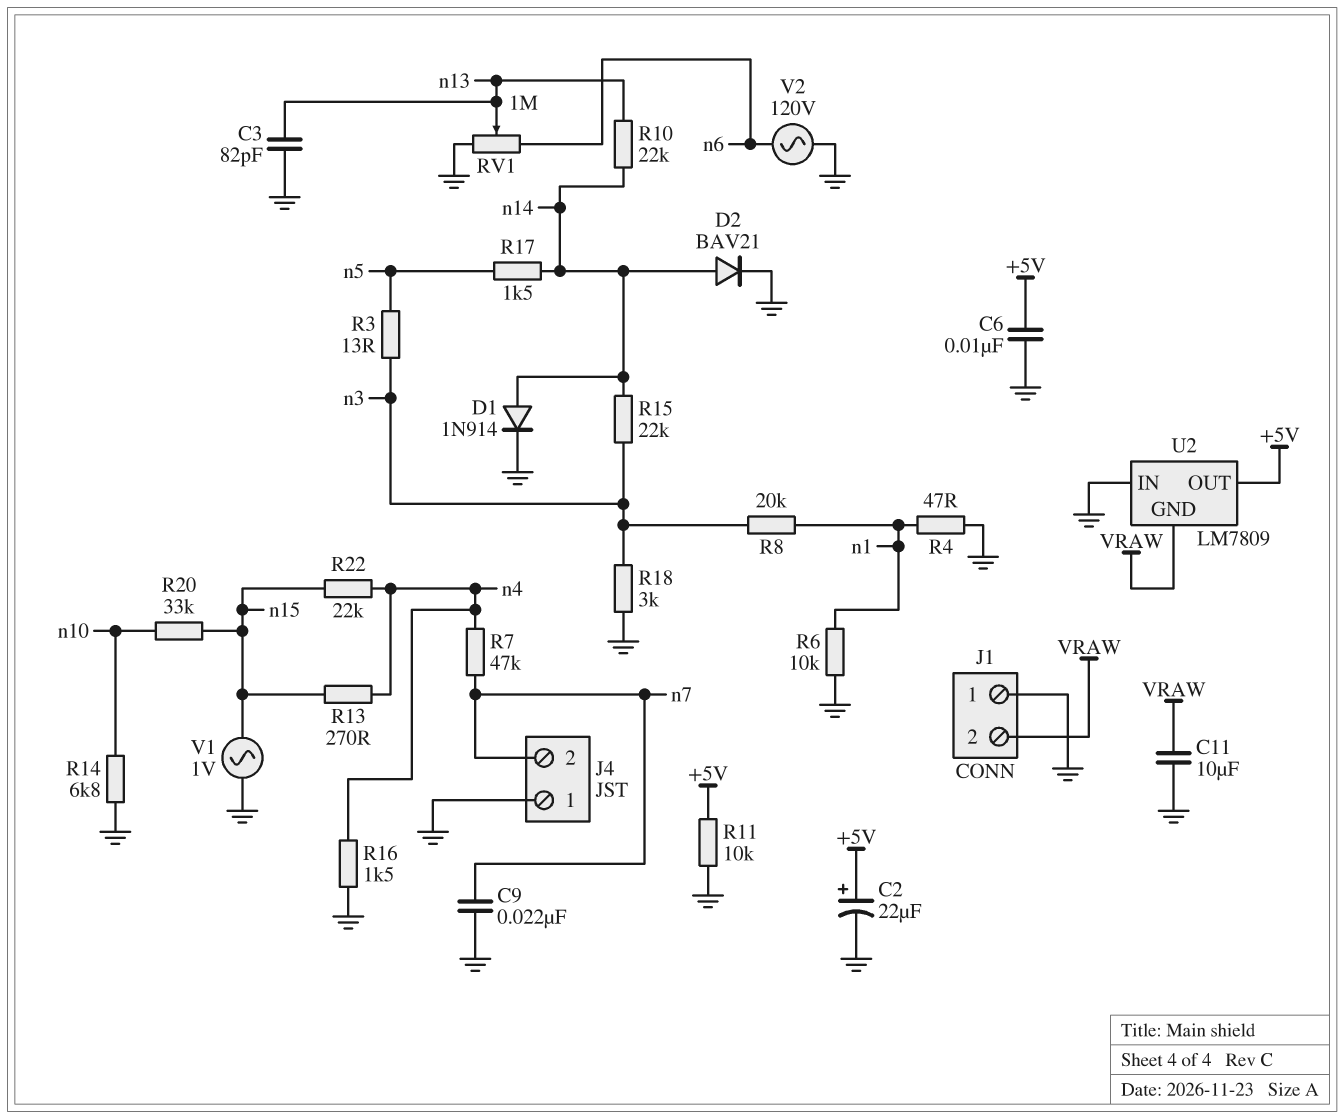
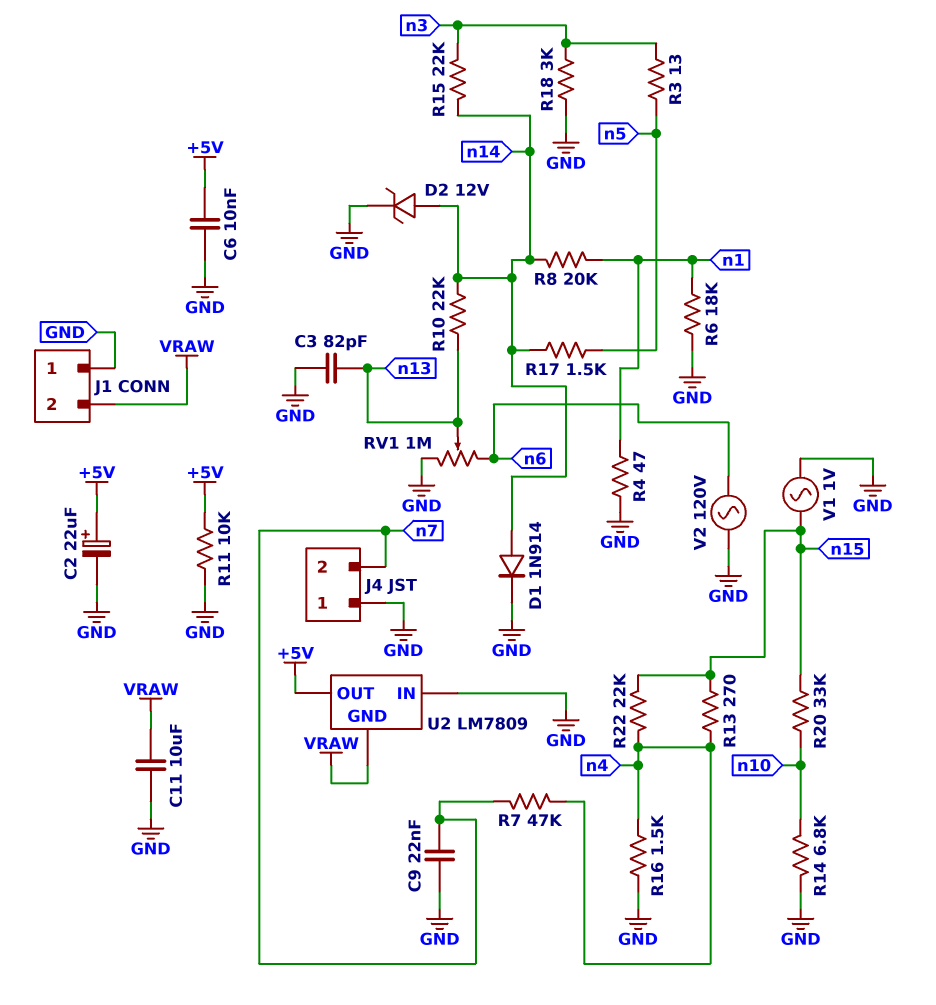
D2: diode BAV21 (A n14, K GND) -> zener 12V (A n14, K GND)
R6: 10k (GND, n1) -> 18k (GND, n1)
R8: 20k (n1, n3) -> 20k (n1, n14)

